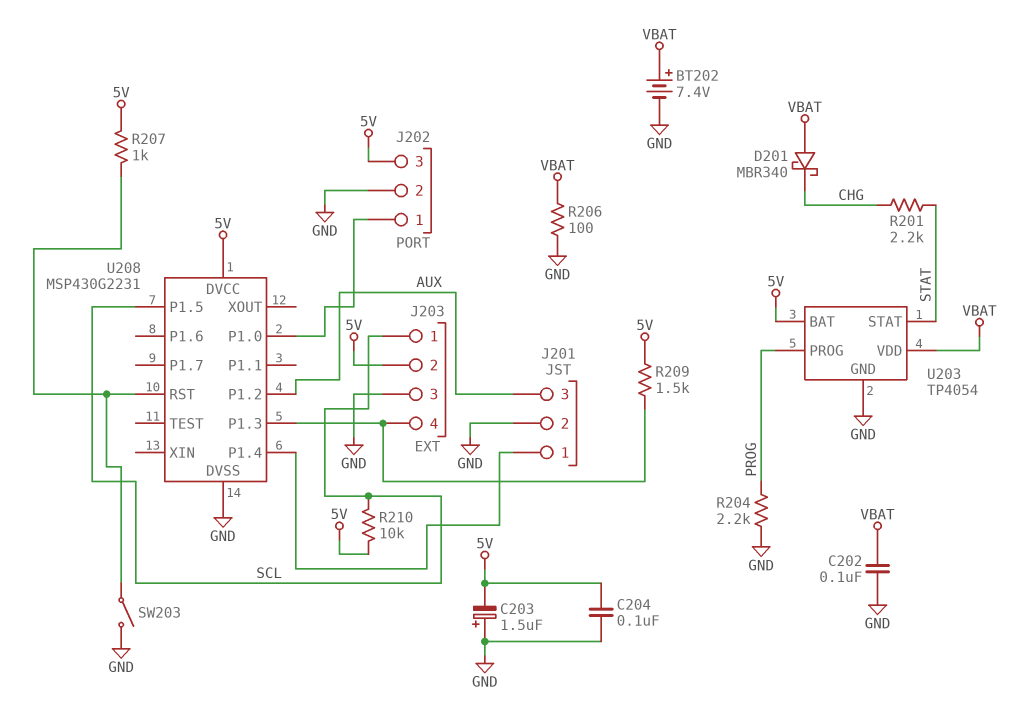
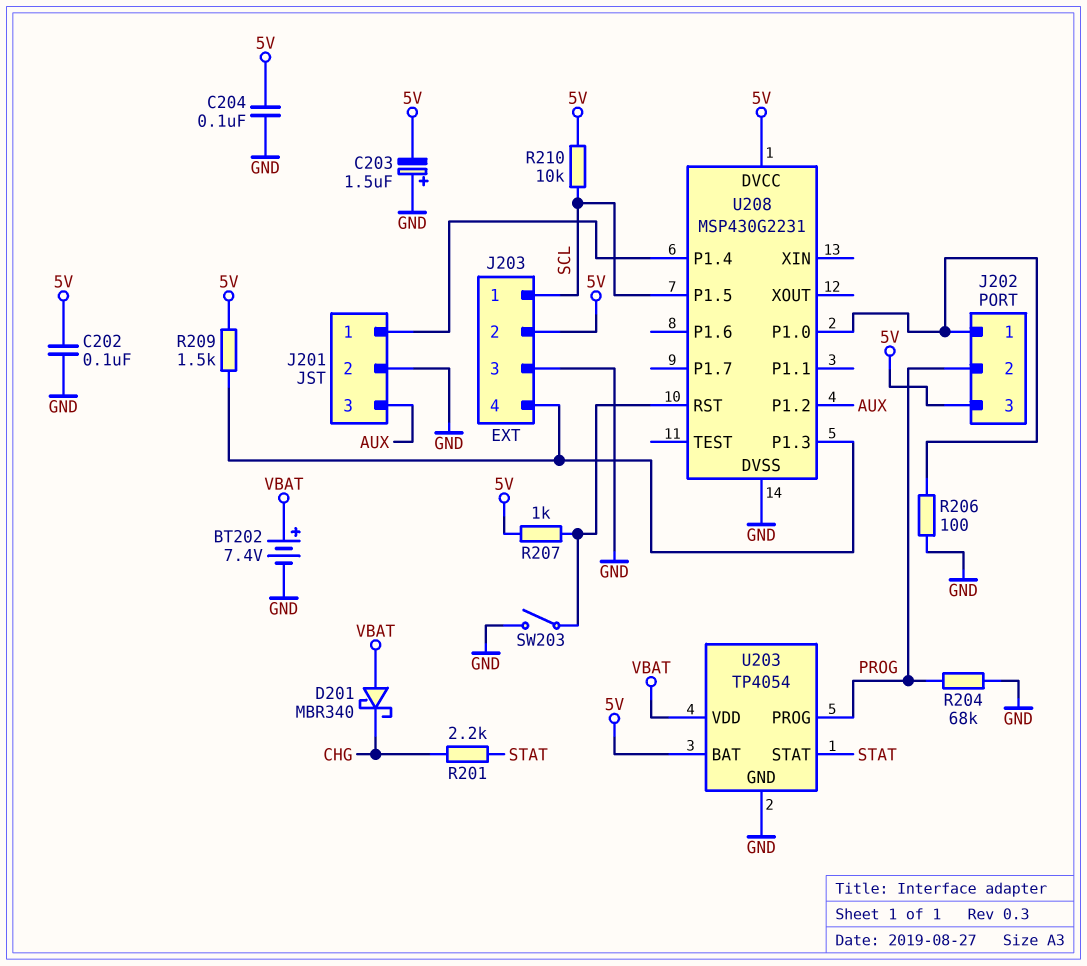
C202: 100nF (GND, VBAT) -> 100nF (5V, GND)
J202 pin 2: GND -> PROG
R204: 2.2k (GND, PROG) -> 68k (GND, PROG)
R206: 100 (GND, VBAT) -> 100 (GND, J202/1)

